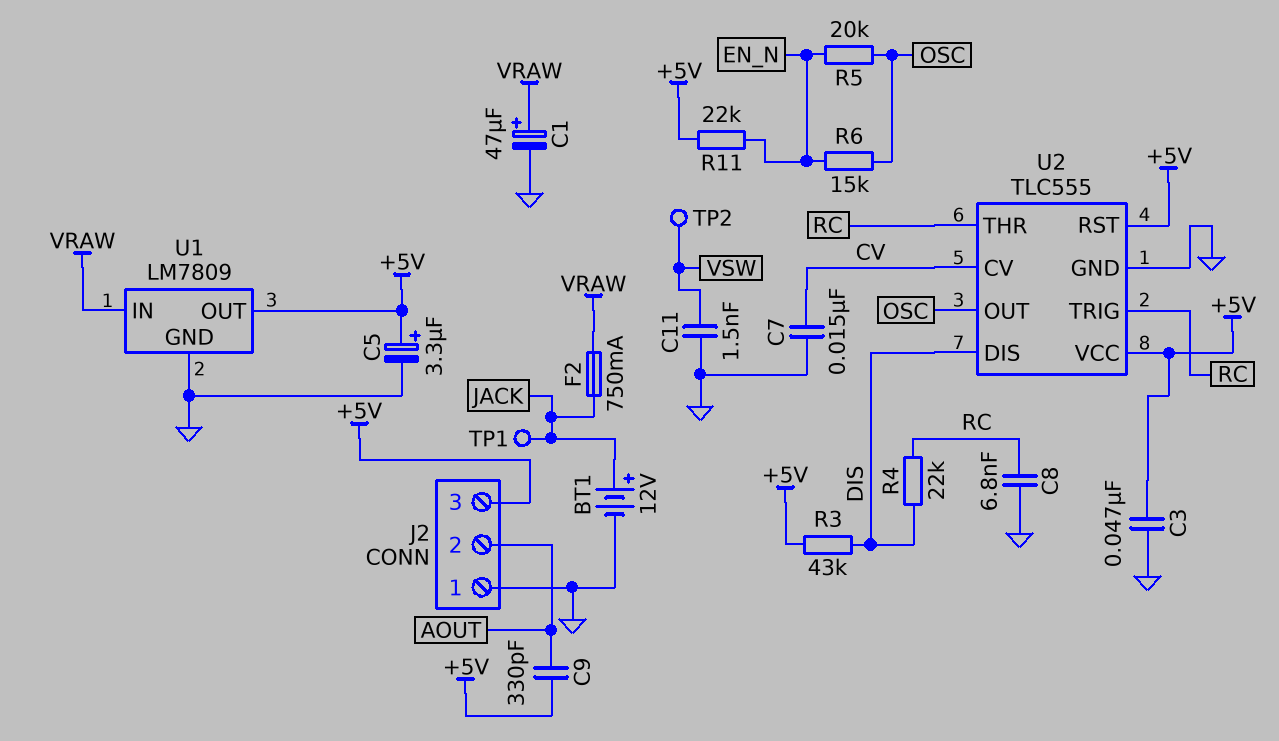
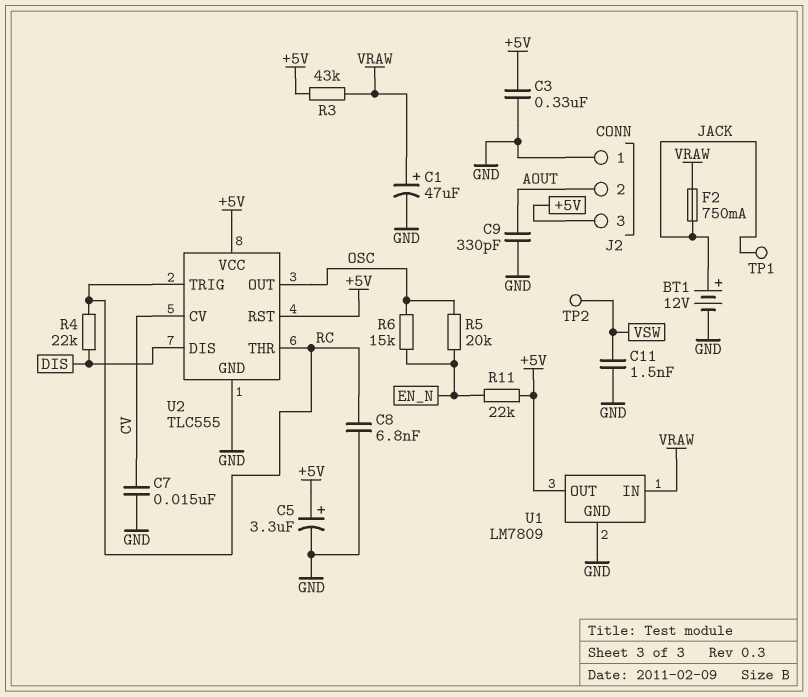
C3: 47nF (+5V, GND) -> 330nF (+5V, GND)
C9: 330pF (+5V, AOUT) -> 330pF (AOUT, GND)
R3: 43k (+5V, DIS) -> 43k (+5V, VRAW)

